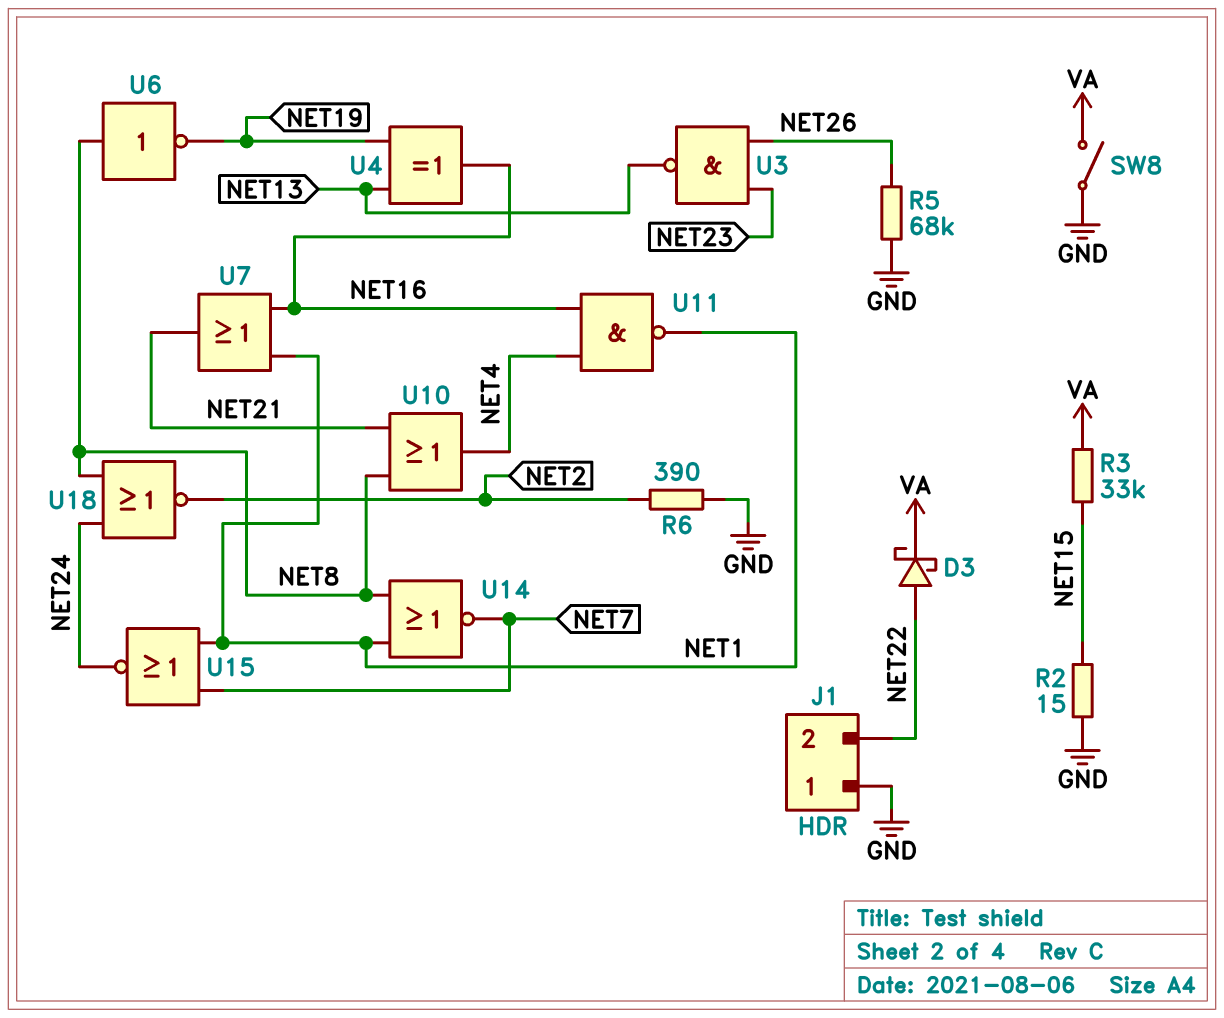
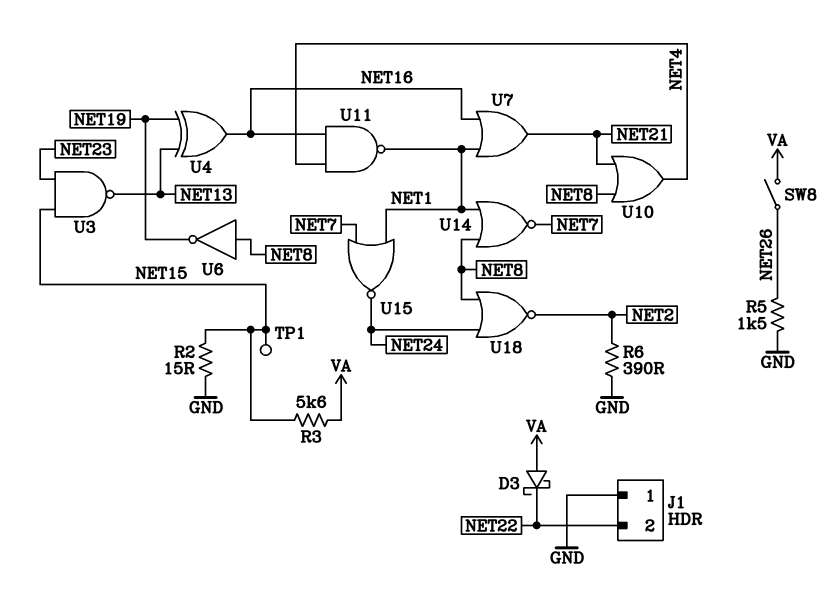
D3: schottky (A NET22, K VA) -> schottky (A VA, K NET22)
R3: 33k (NET15, VA) -> 5.6k (NET15, VA)
R5: 68k (GND, NET26) -> 1.5k (GND, NET26)
SW8: switch (GND, VA) -> switch (NET26, VA)
TP1: none -> test point (NET15)
U3: NAND (in NET23, in NET26, out NET13) -> NAND (in NET15, in NET23, out NET13)

